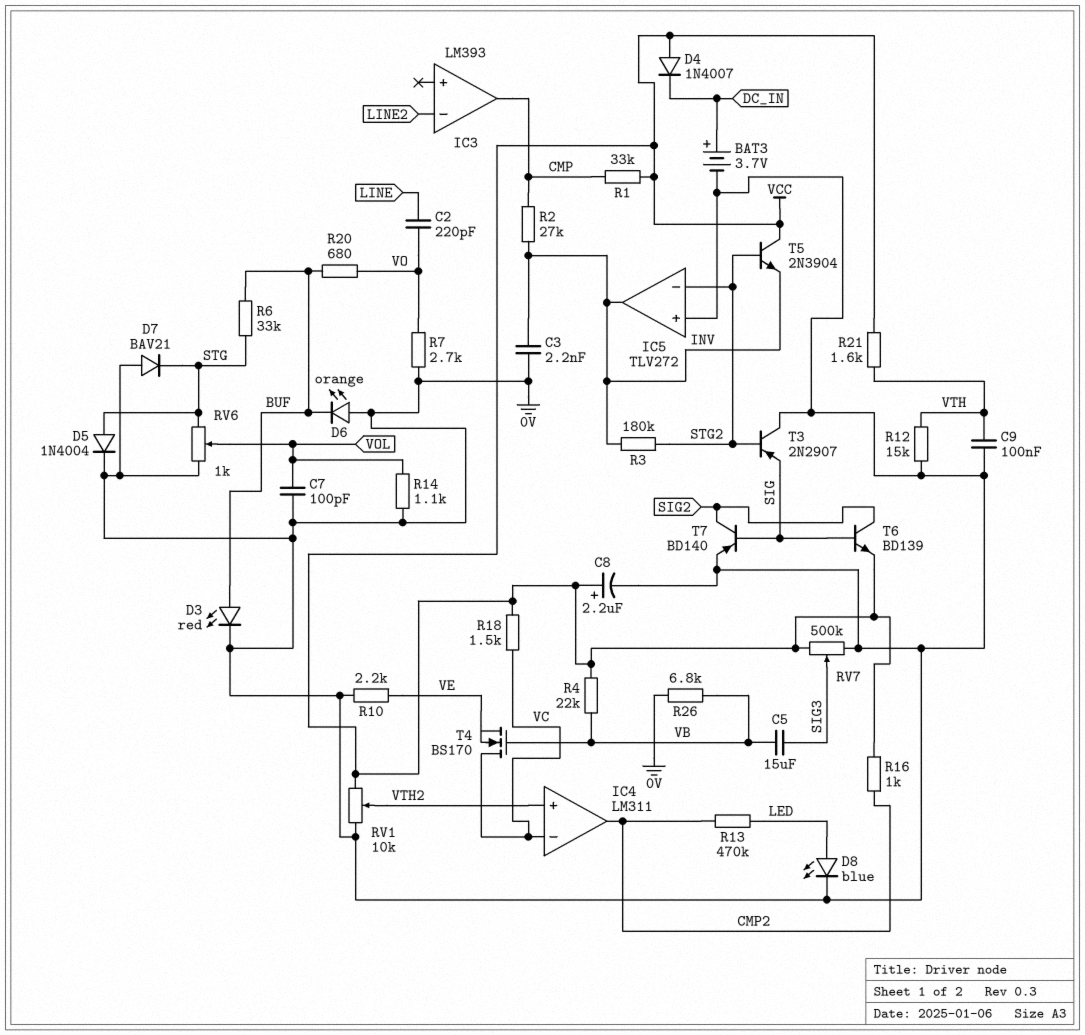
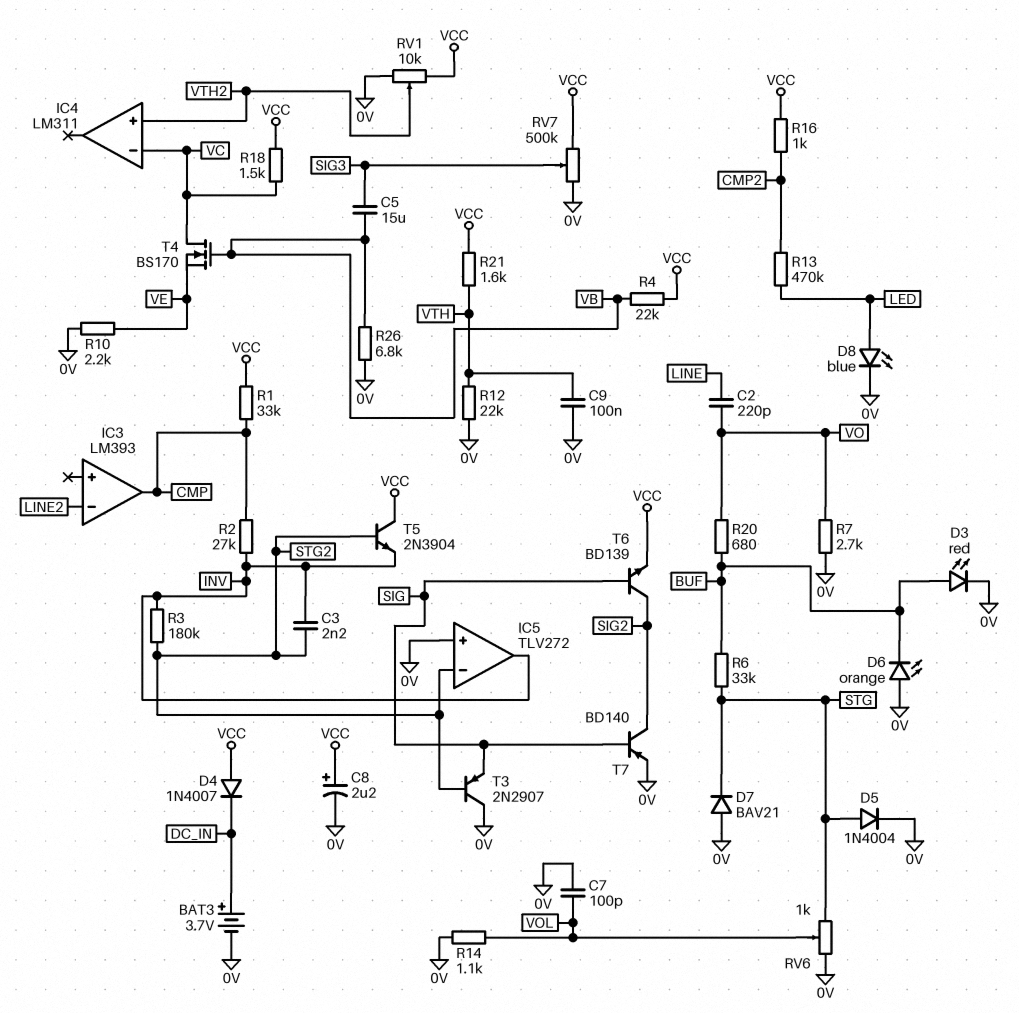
C3: 2.2nF (0V, INV) -> 2.2nF (INV, STG2)
IC4 pin out: CMP2 -> none
R12: 15k (0V, VTH) -> 22k (0V, VTH)

